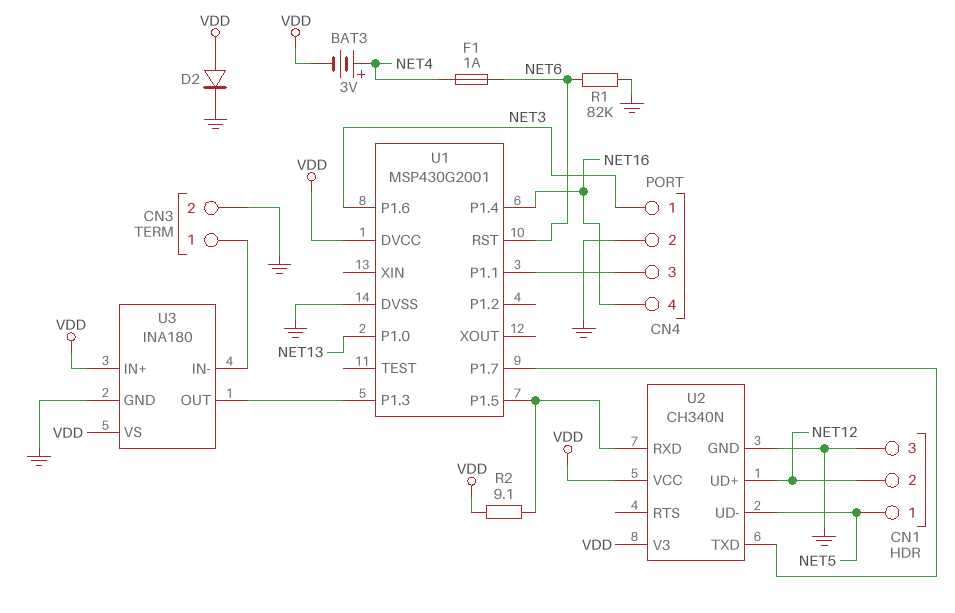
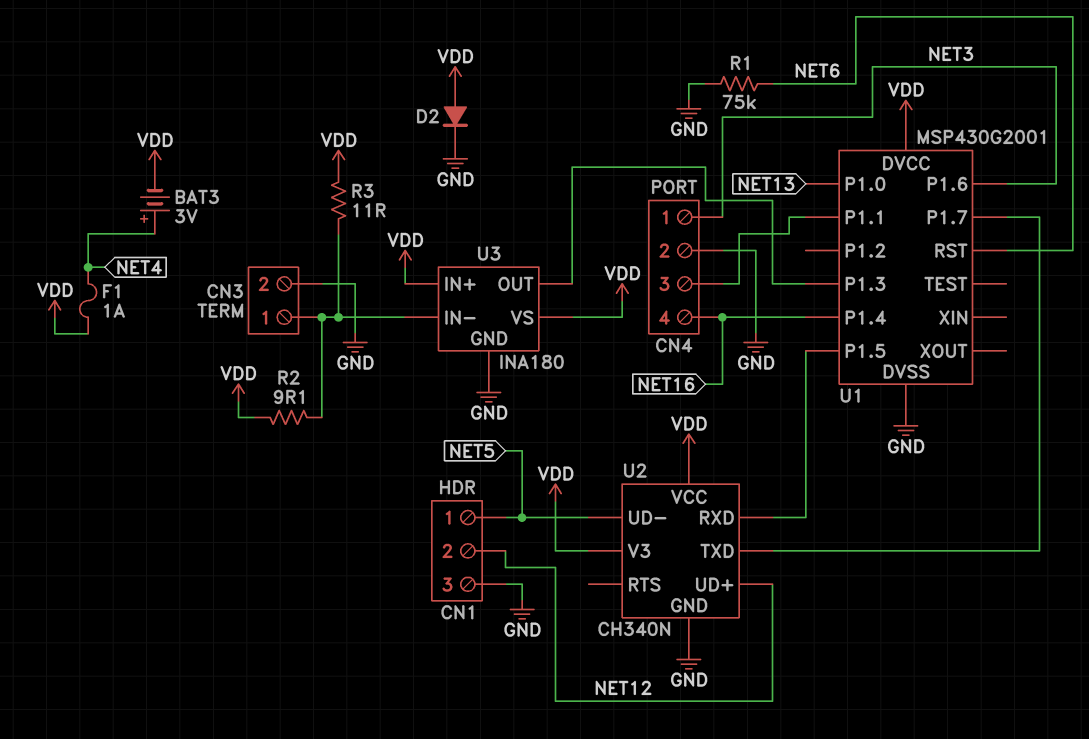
F1: 1A (NET4, NET6) -> 1A (NET4, VDD)
R1: 82k (GND, NET6) -> 75k (GND, NET6)
R2: 9.1 (U1/P1.5, VDD) -> 9.1 (CN3/1, VDD)
R3: none -> 11 (CN3/1, VDD)

